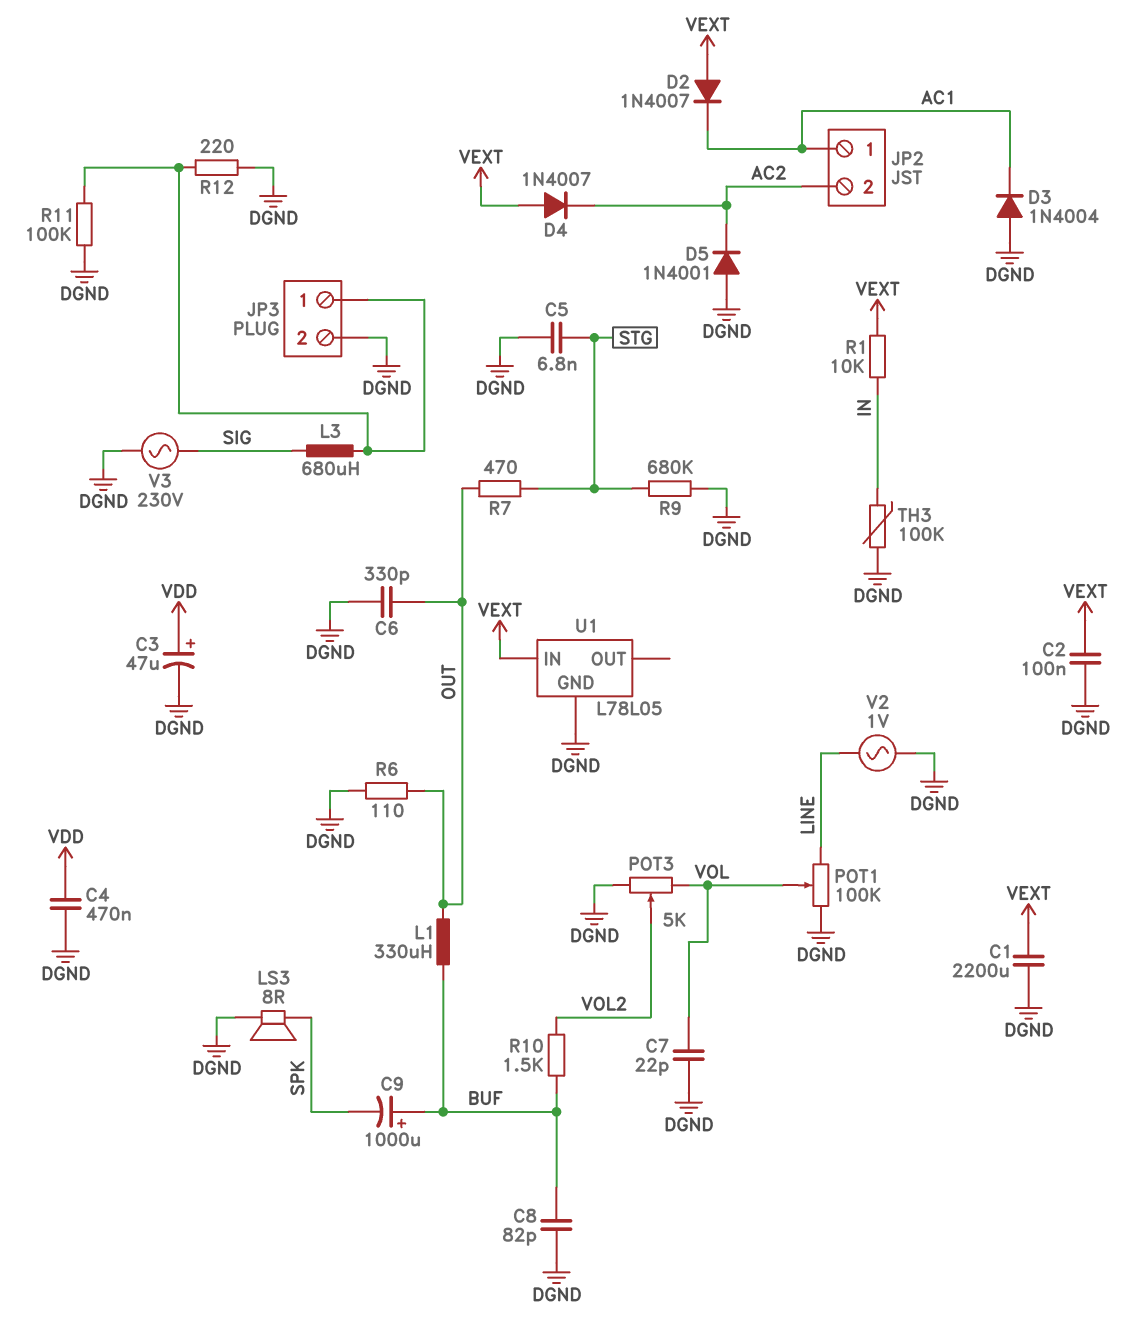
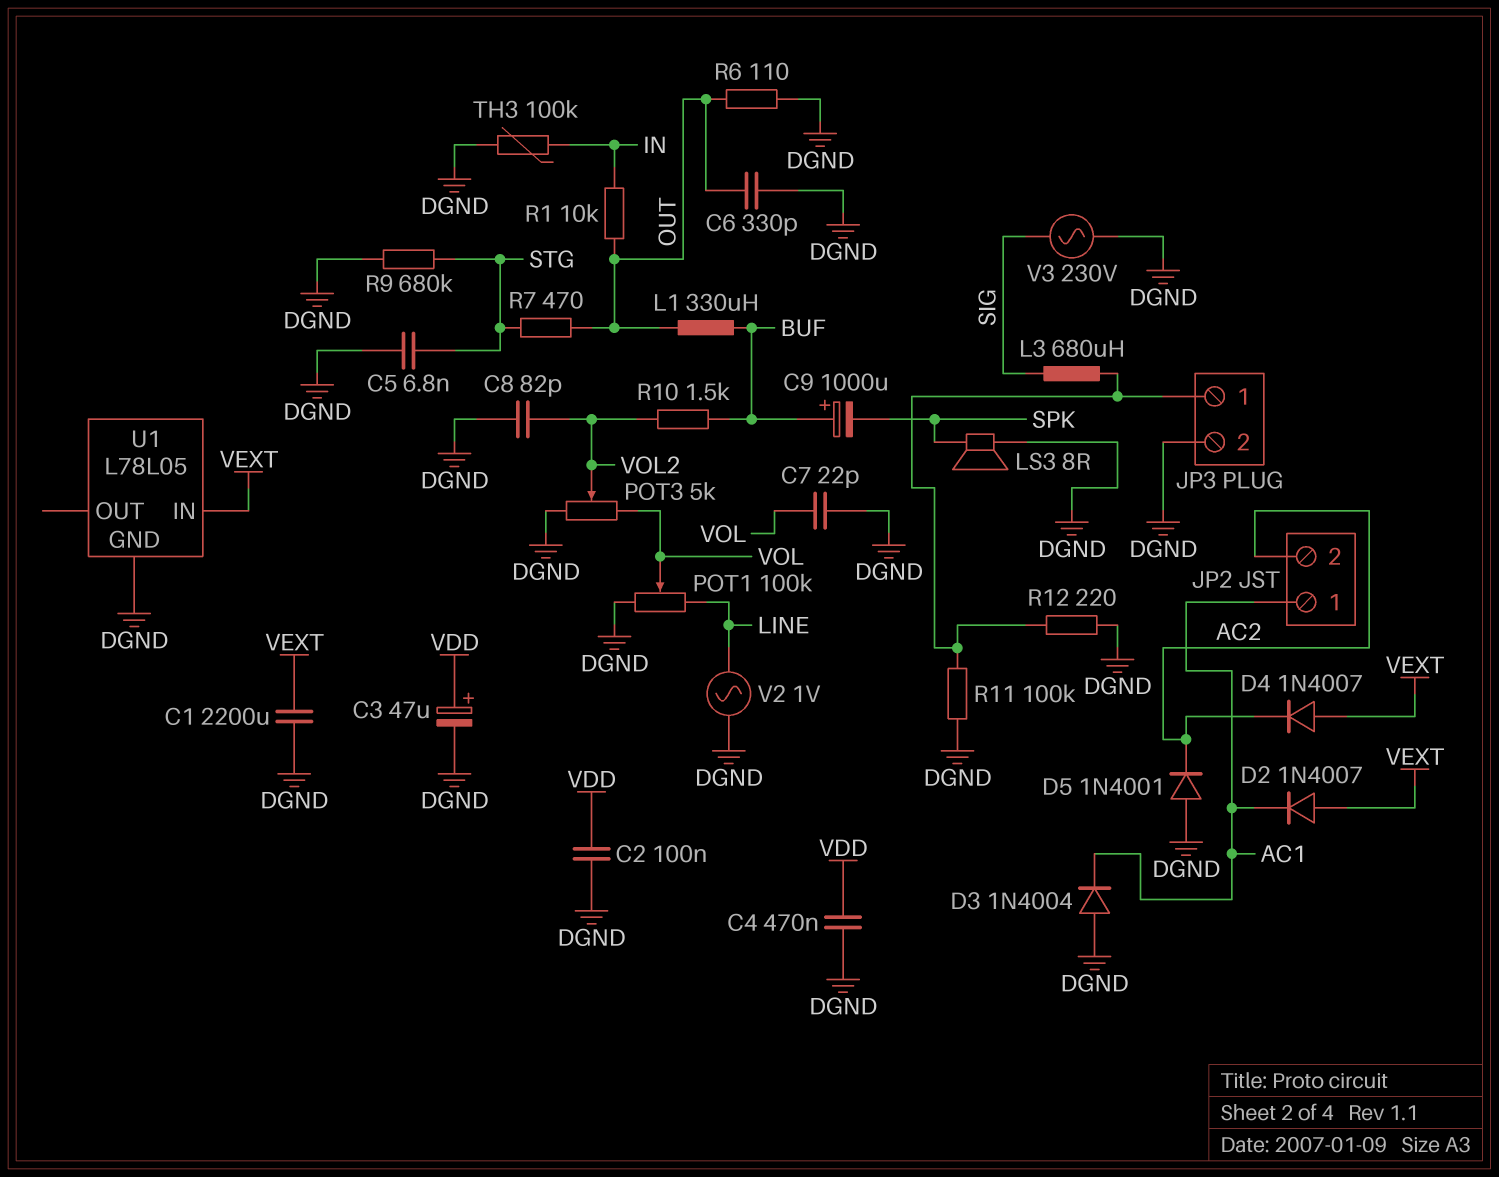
C2: 100nF (DGND, VEXT) -> 100nF (DGND, VDD)
C8: 82pF (BUF, DGND) -> 82pF (DGND, VOL2)
R1: 10k (IN, VEXT) -> 10k (IN, OUT)

